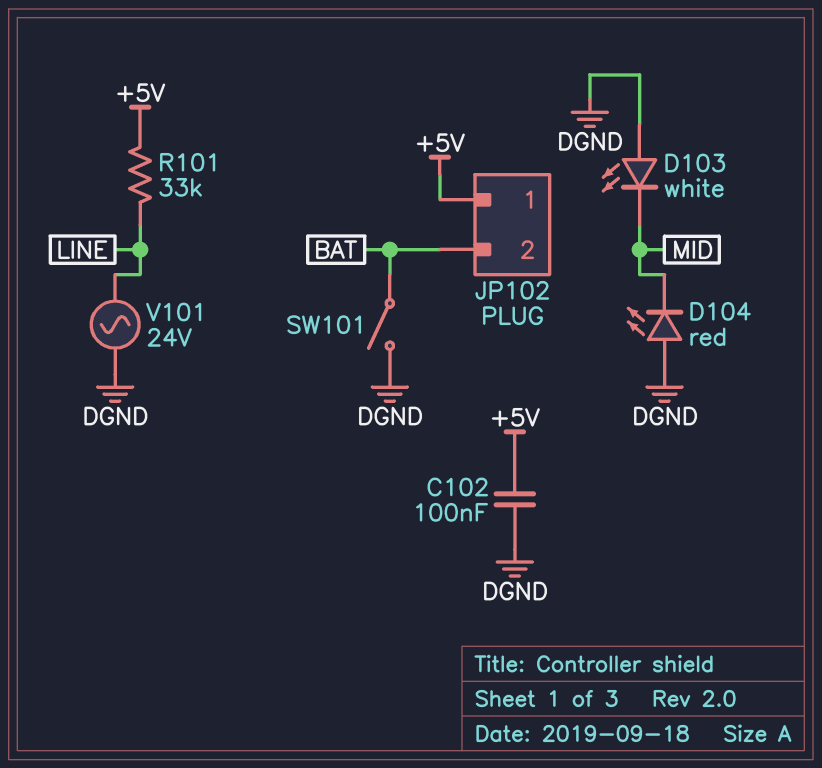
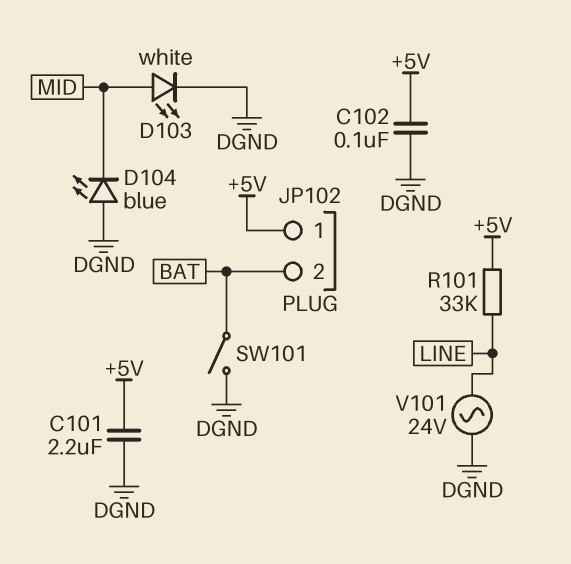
C101: none -> 2.2uF (+5V, DGND)
D103: LED white (A DGND, K MID) -> LED white (A MID, K DGND)
D104: LED red (A DGND, K MID) -> LED blue (A DGND, K MID)

